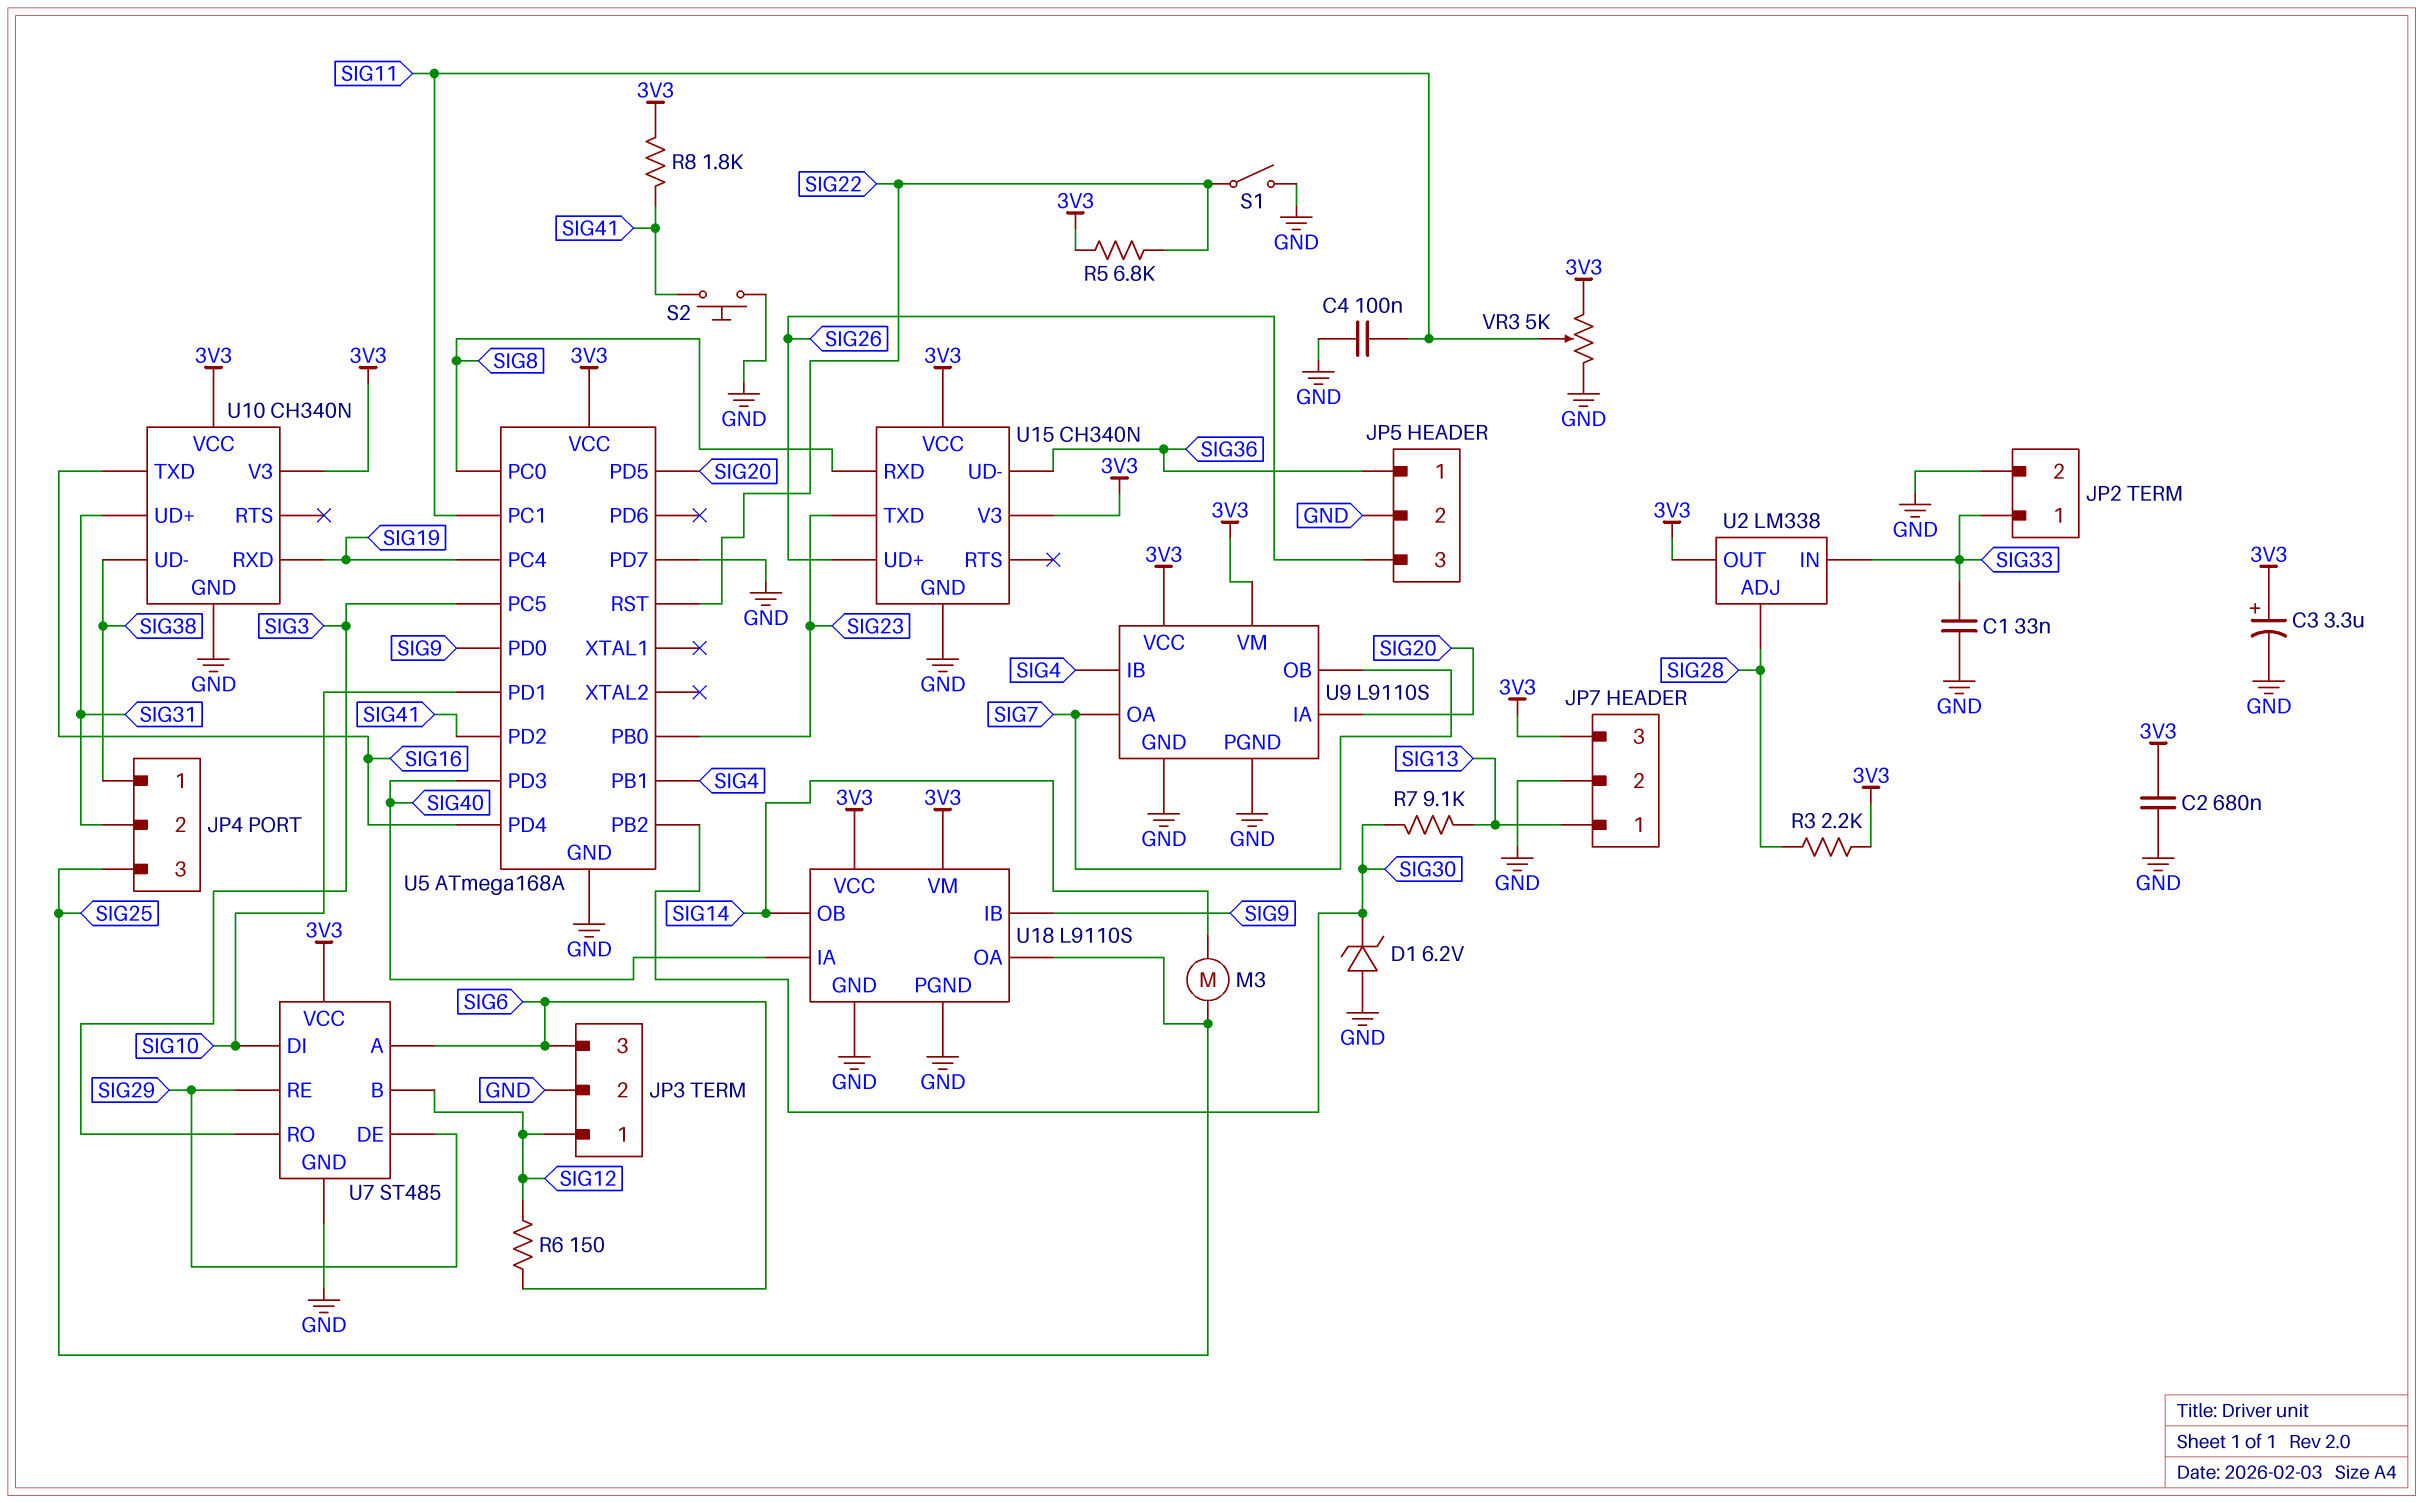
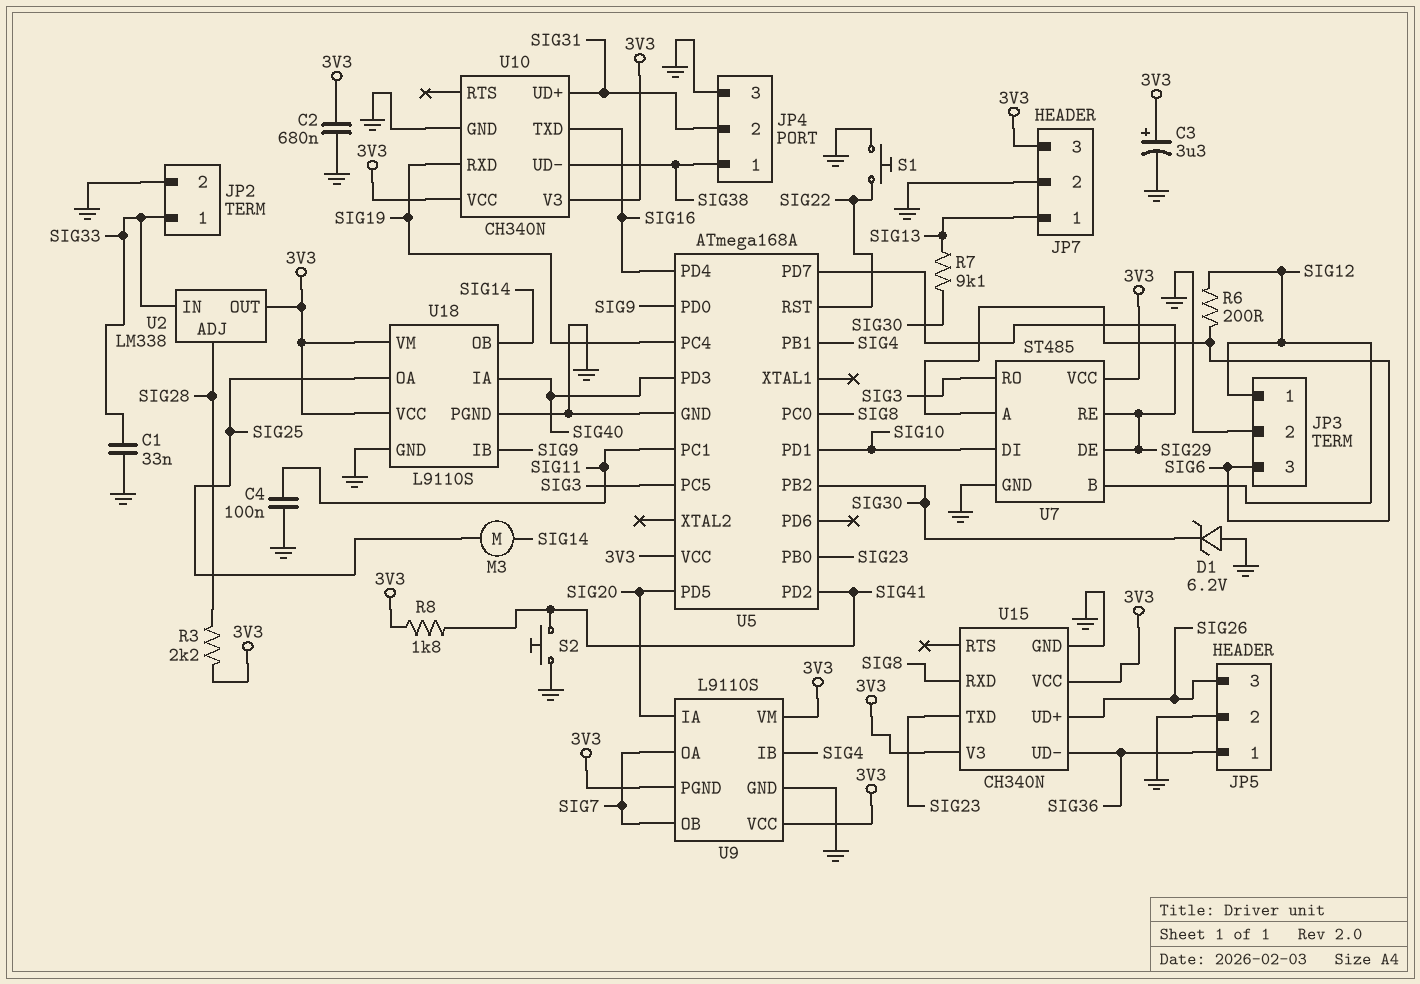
JP4 pin 3: SIG25 -> GND
R5: 6.8k (3V3, SIG22) -> none
R6: 150 (SIG6, SIG12) -> 200 (SIG6, SIG12)
S1: switch (GND, SIG22) -> button (GND, SIG22)
U5 pin PD7: GND -> SIG29
U9 pin PGND: GND -> 3V3
VR3: 5k (3V3, GND, wiper SIG11) -> none

